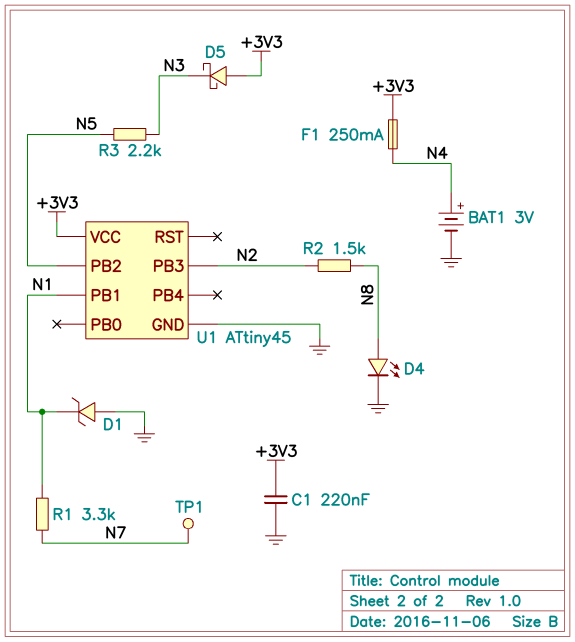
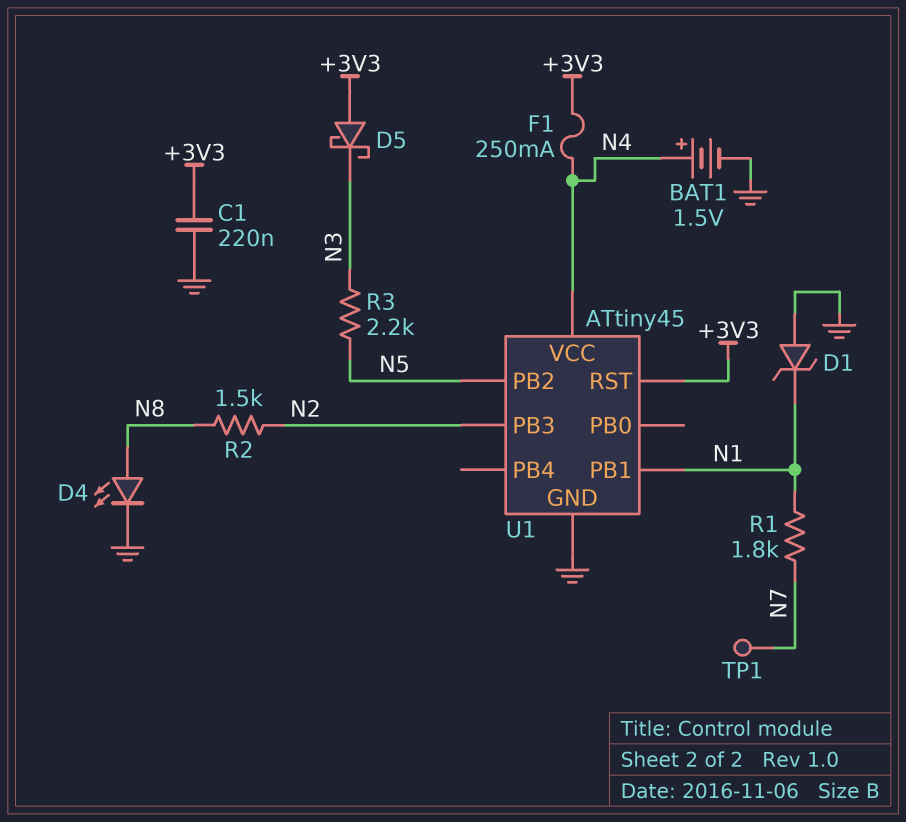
BAT1: 3V (plus N4, minus GND) -> 1.5V (plus N4, minus GND)
R1: 3.3k (N1, N7) -> 1.8k (N1, N7)
U1 pin RST: none -> +3V3
U1 pin VCC: +3V3 -> N4

